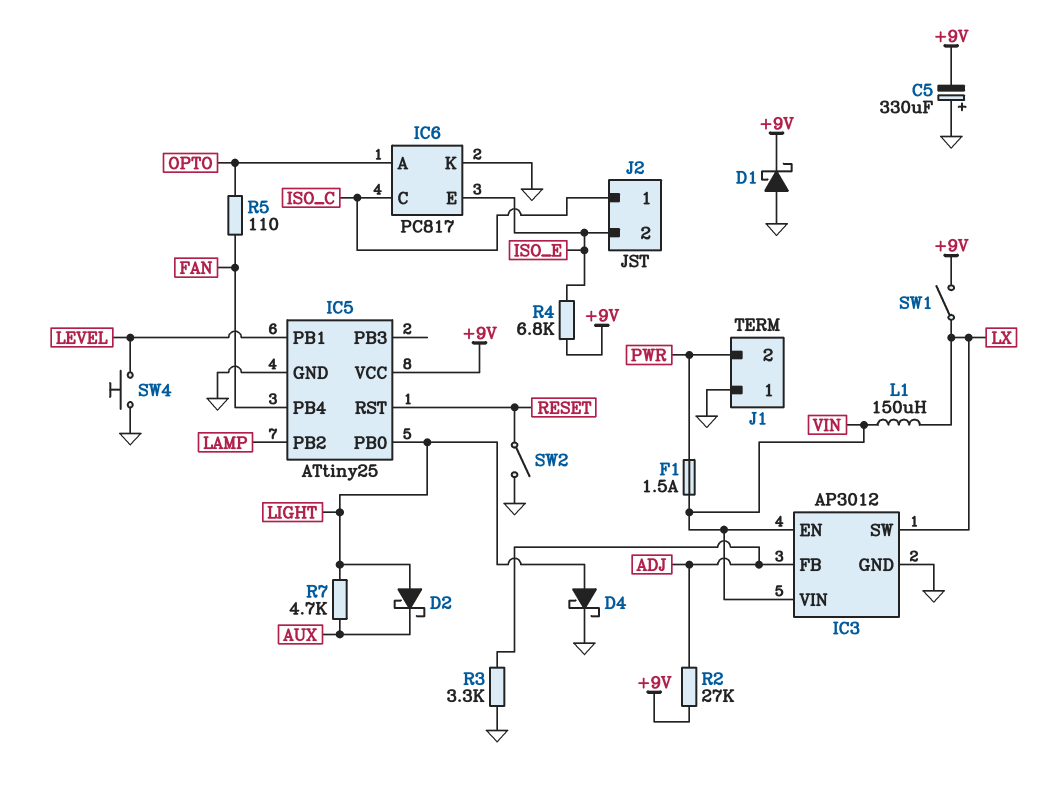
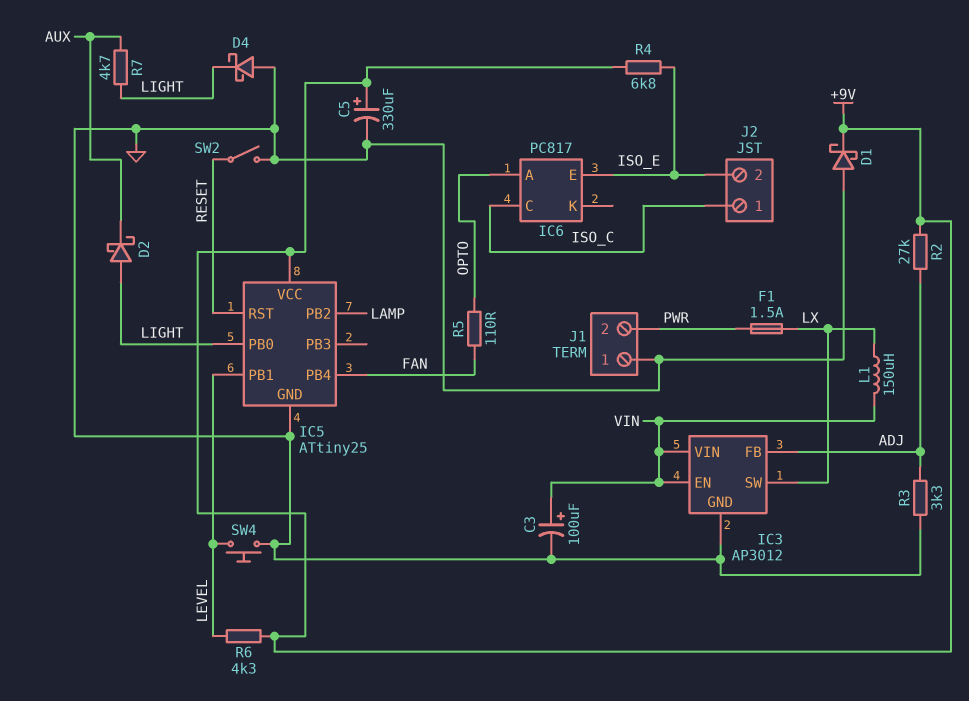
C3: none -> 100uF (plus VIN, minus GND)
C5: 330uF (plus GND, minus +9V) -> 330uF (plus +9V, minus GND)
D4: schottky (A LIGHT, K GND) -> schottky (A GND, K LIGHT)
F1: 1.5A (PWR, VIN) -> 1.5A (LX, PWR)
IC6 pin K: GND -> none
R6: none -> 4.3k (+9V, LEVEL)
SW1: switch (+9V, LX) -> none

